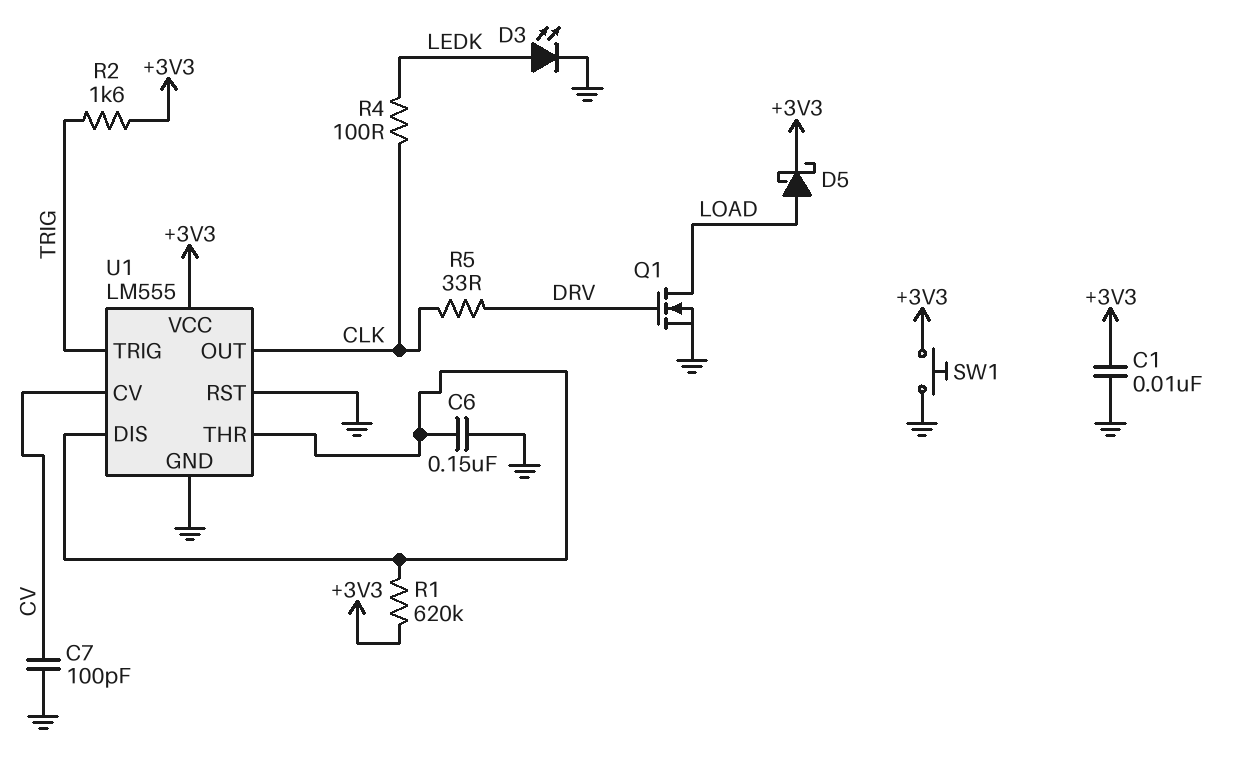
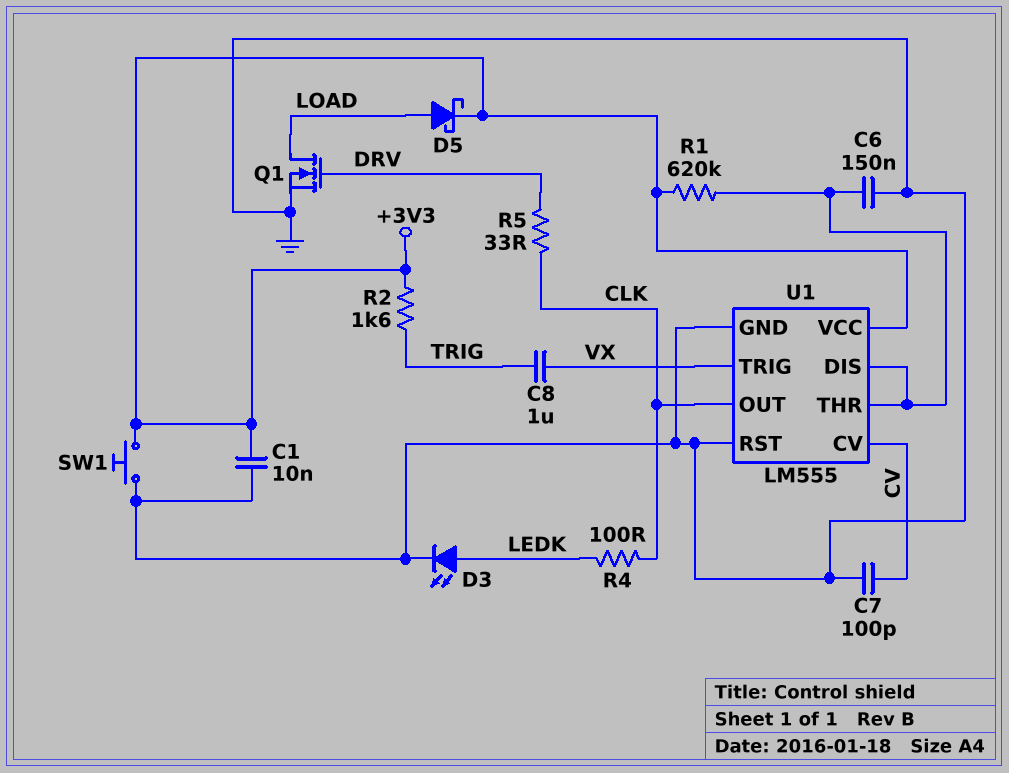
C8: none -> 1uF (TRIG, VX)
U1 pin TRIG: TRIG -> VX

